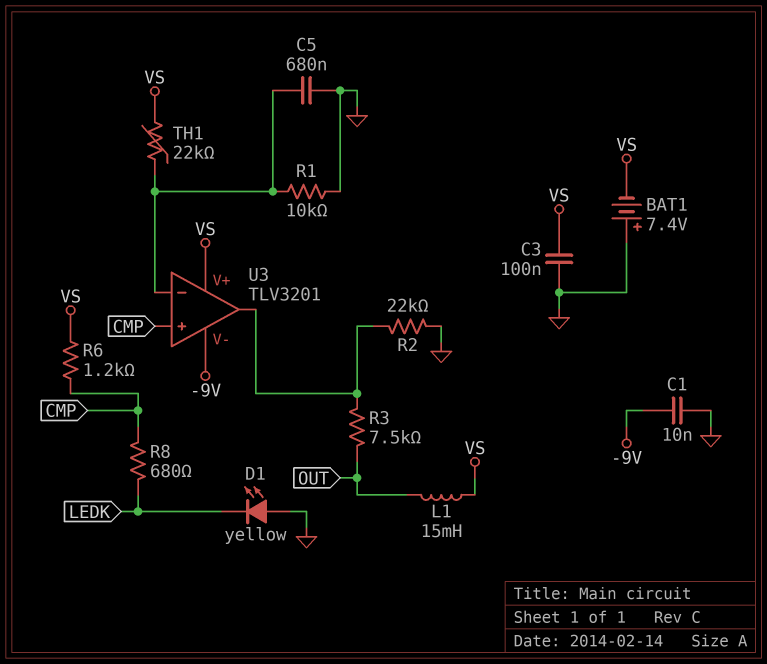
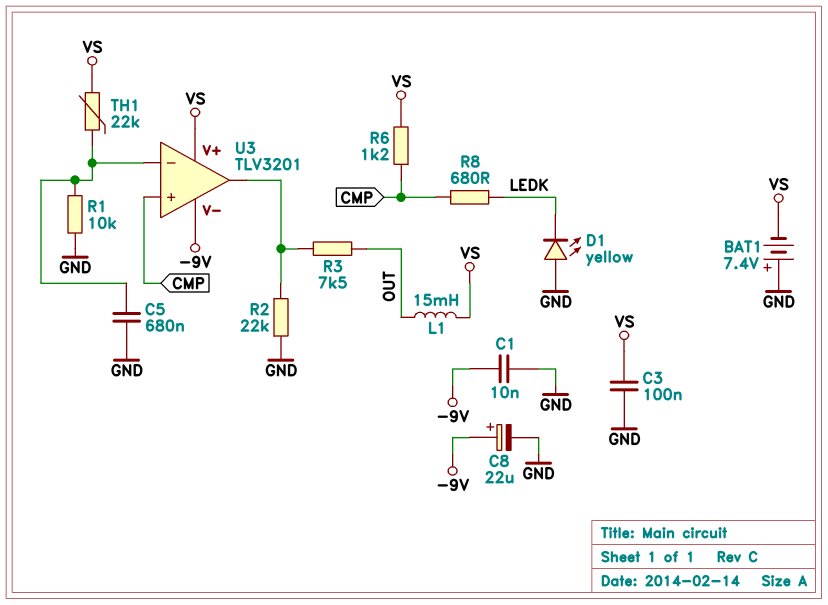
C8: none -> 22uF (plus -9V, minus GND)

